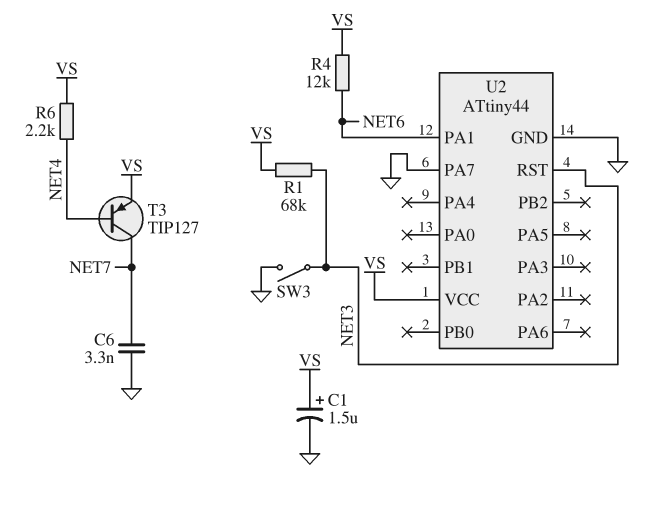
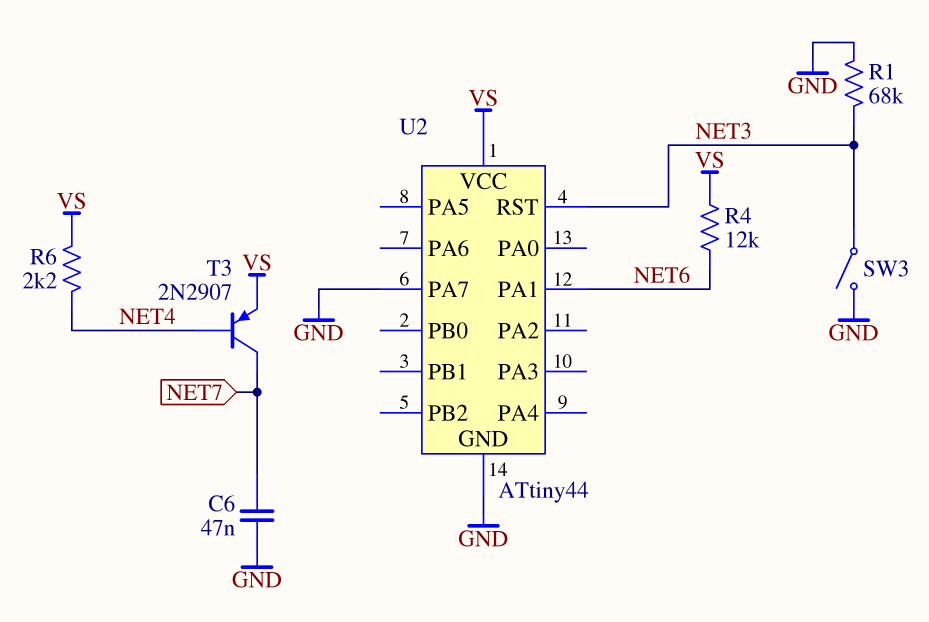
C1: 1.5uF (plus VS, minus GND) -> none
C6: 3.3nF (GND, NET7) -> 47nF (GND, NET7)
R1: 68k (NET3, VS) -> 68k (GND, NET3)
T3: PNP TIP127 (B NET4, C NET7, E VS) -> PNP 2N2907 (B NET4, C NET7, E VS)

